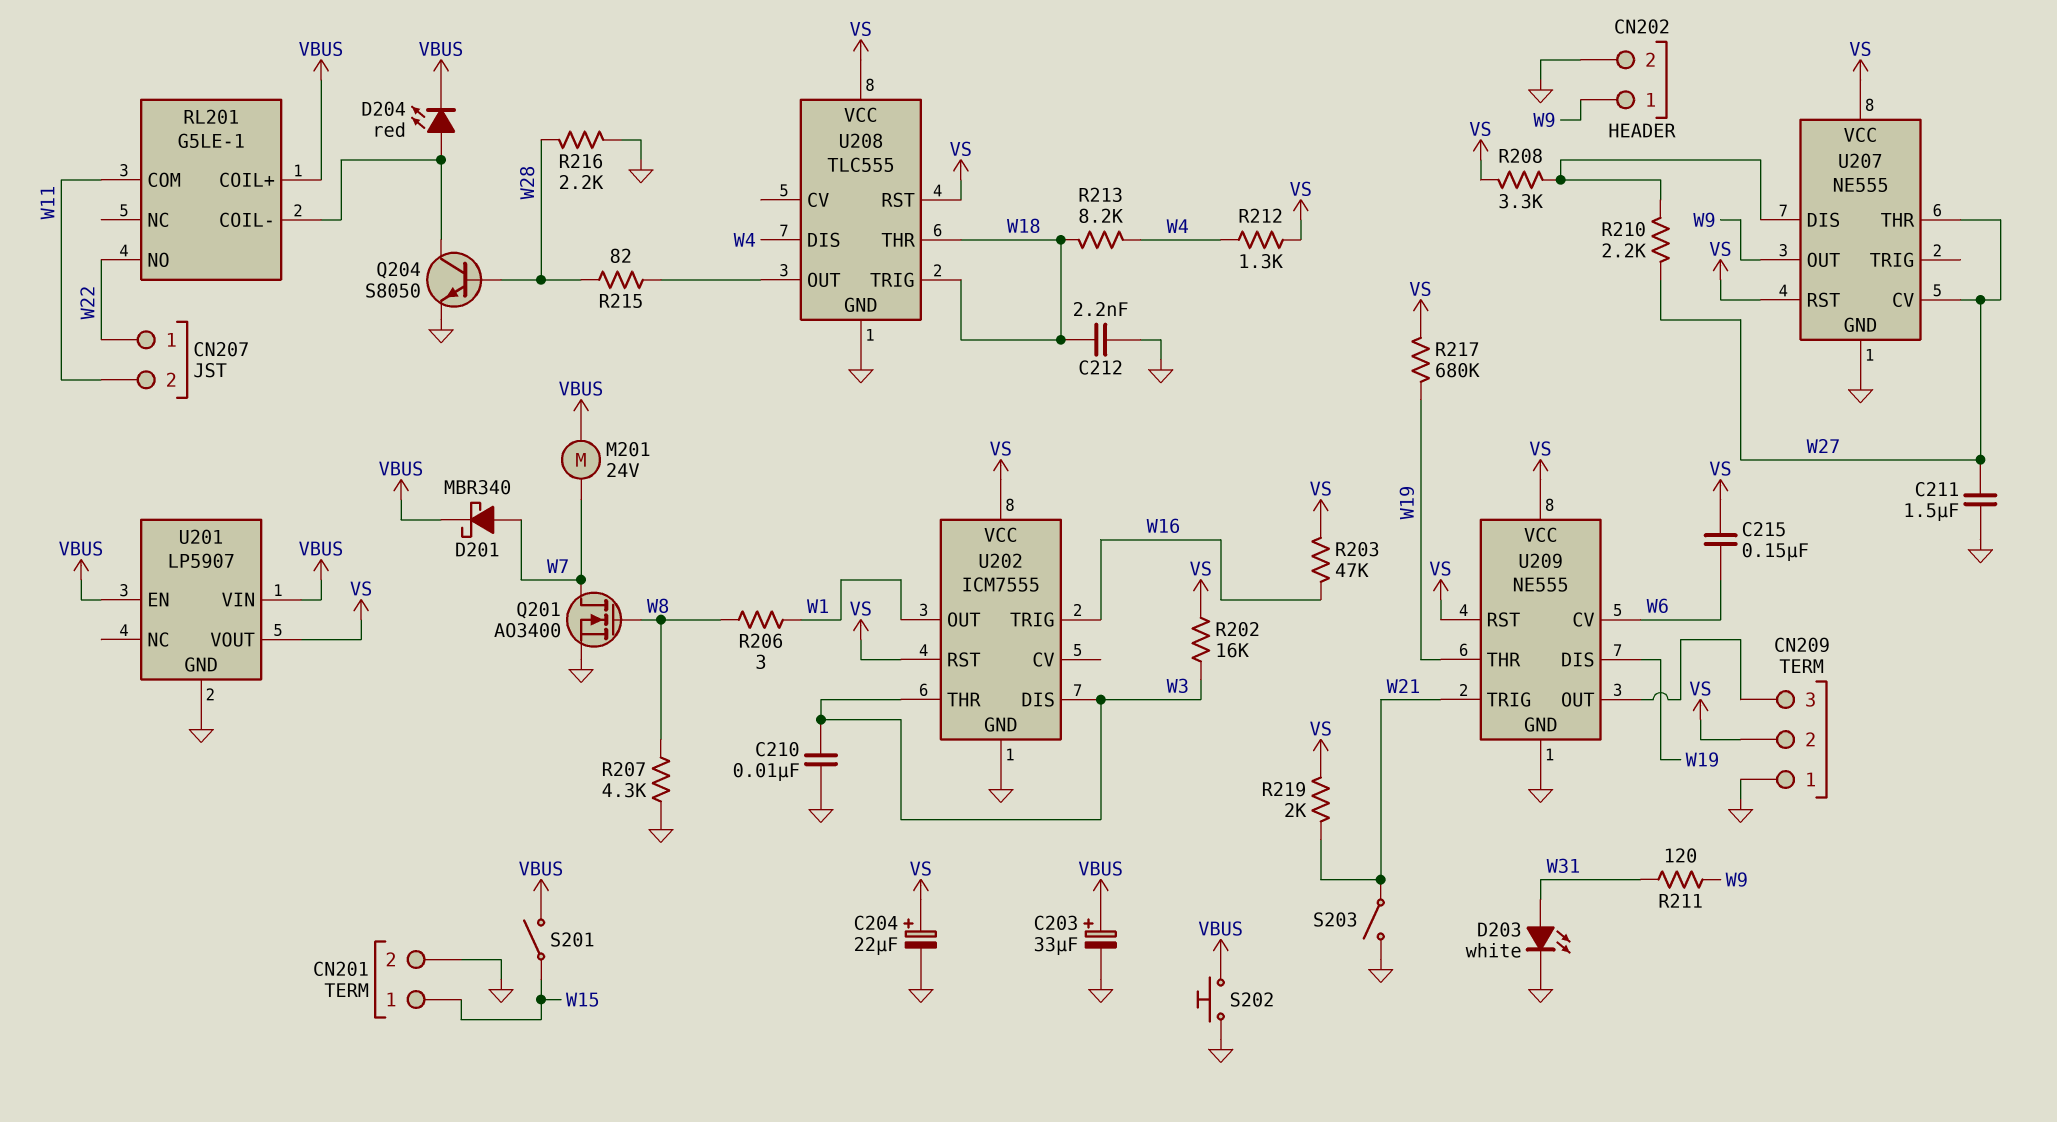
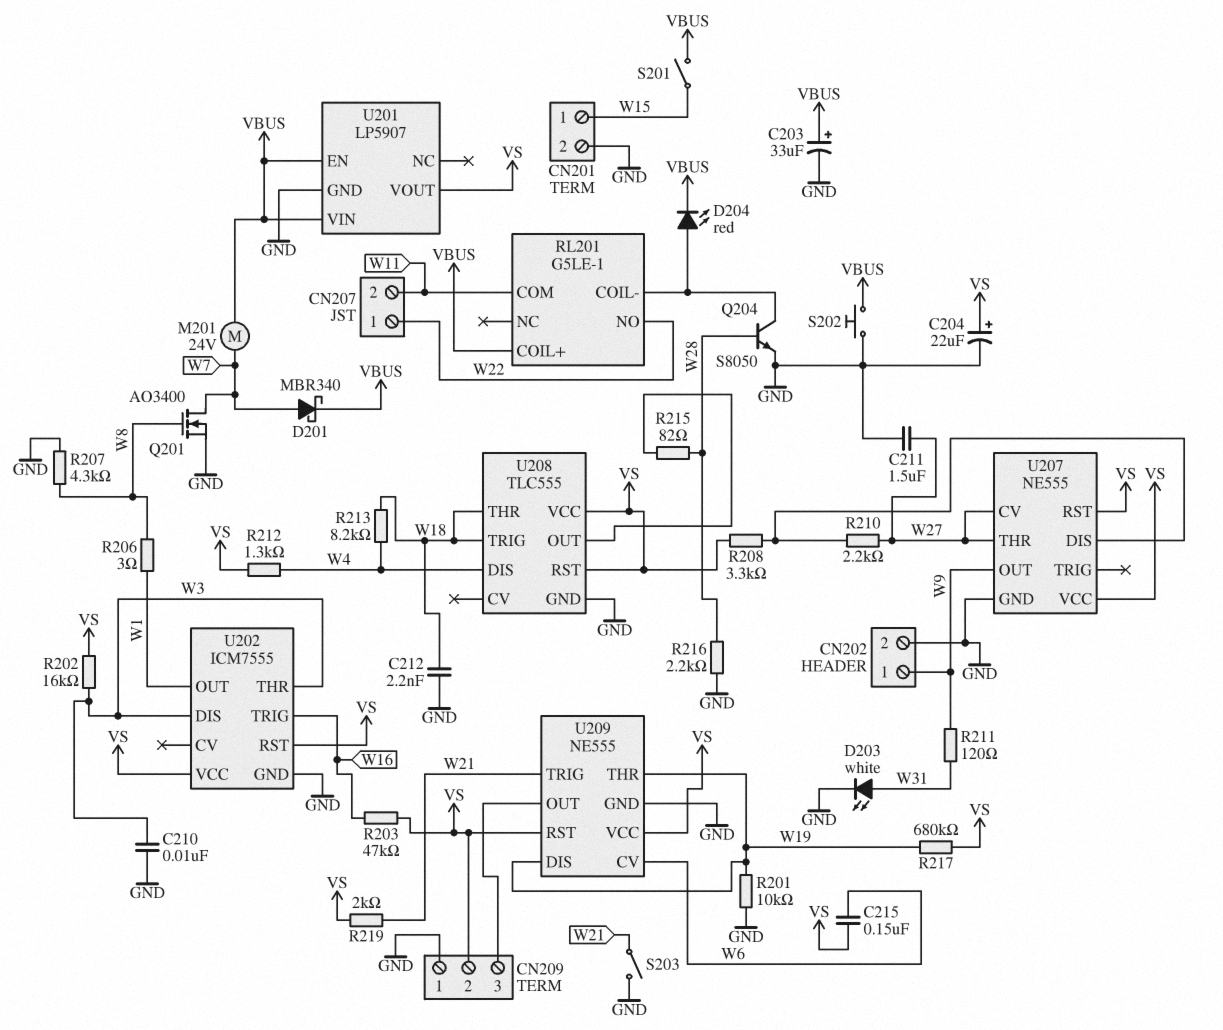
R201: none -> 10k (GND, W19)

